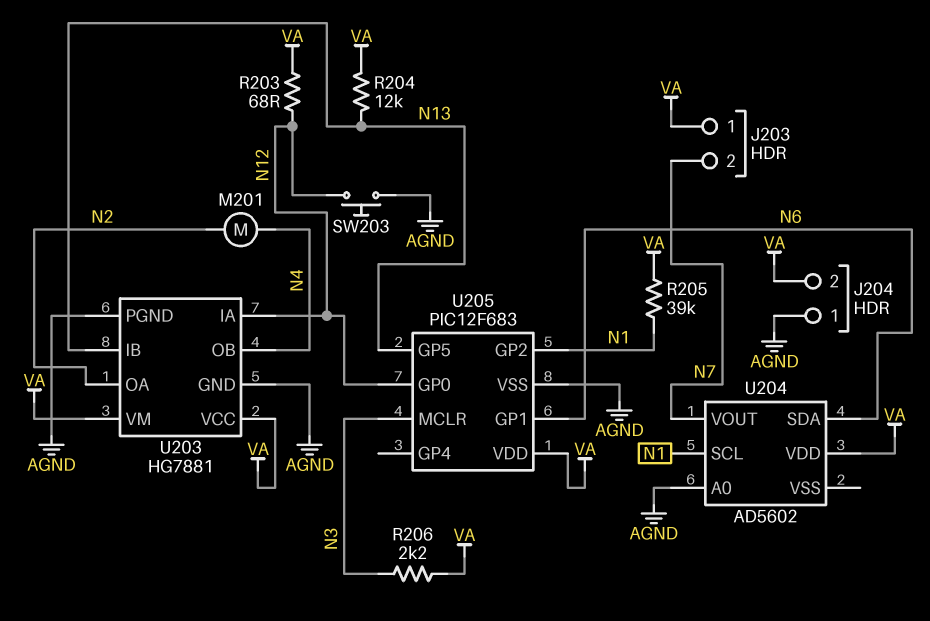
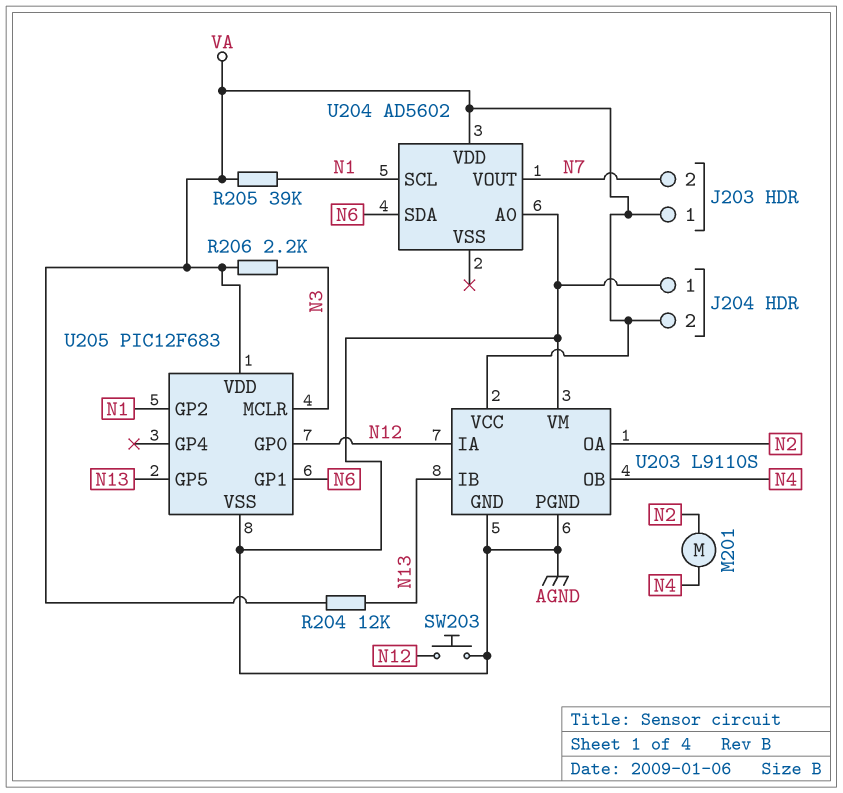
R203: 68 (N12, VA) -> none
U203: HG7881 -> L9110S
U203 pin VM: VA -> AGND

